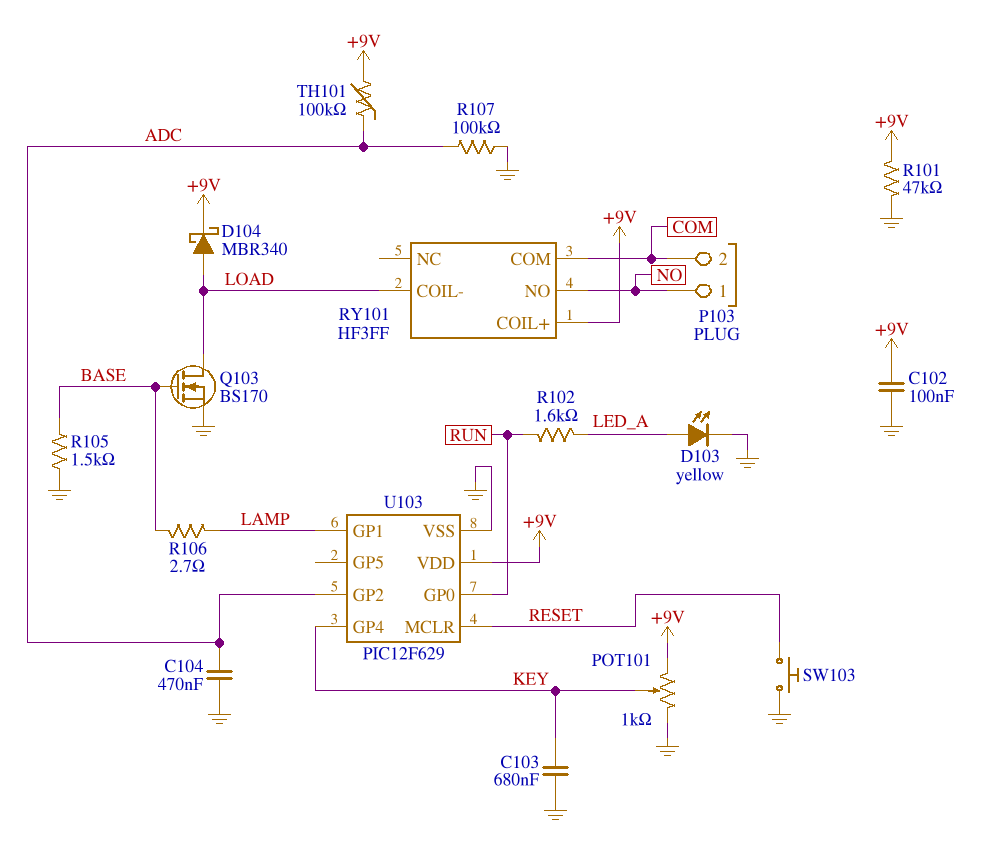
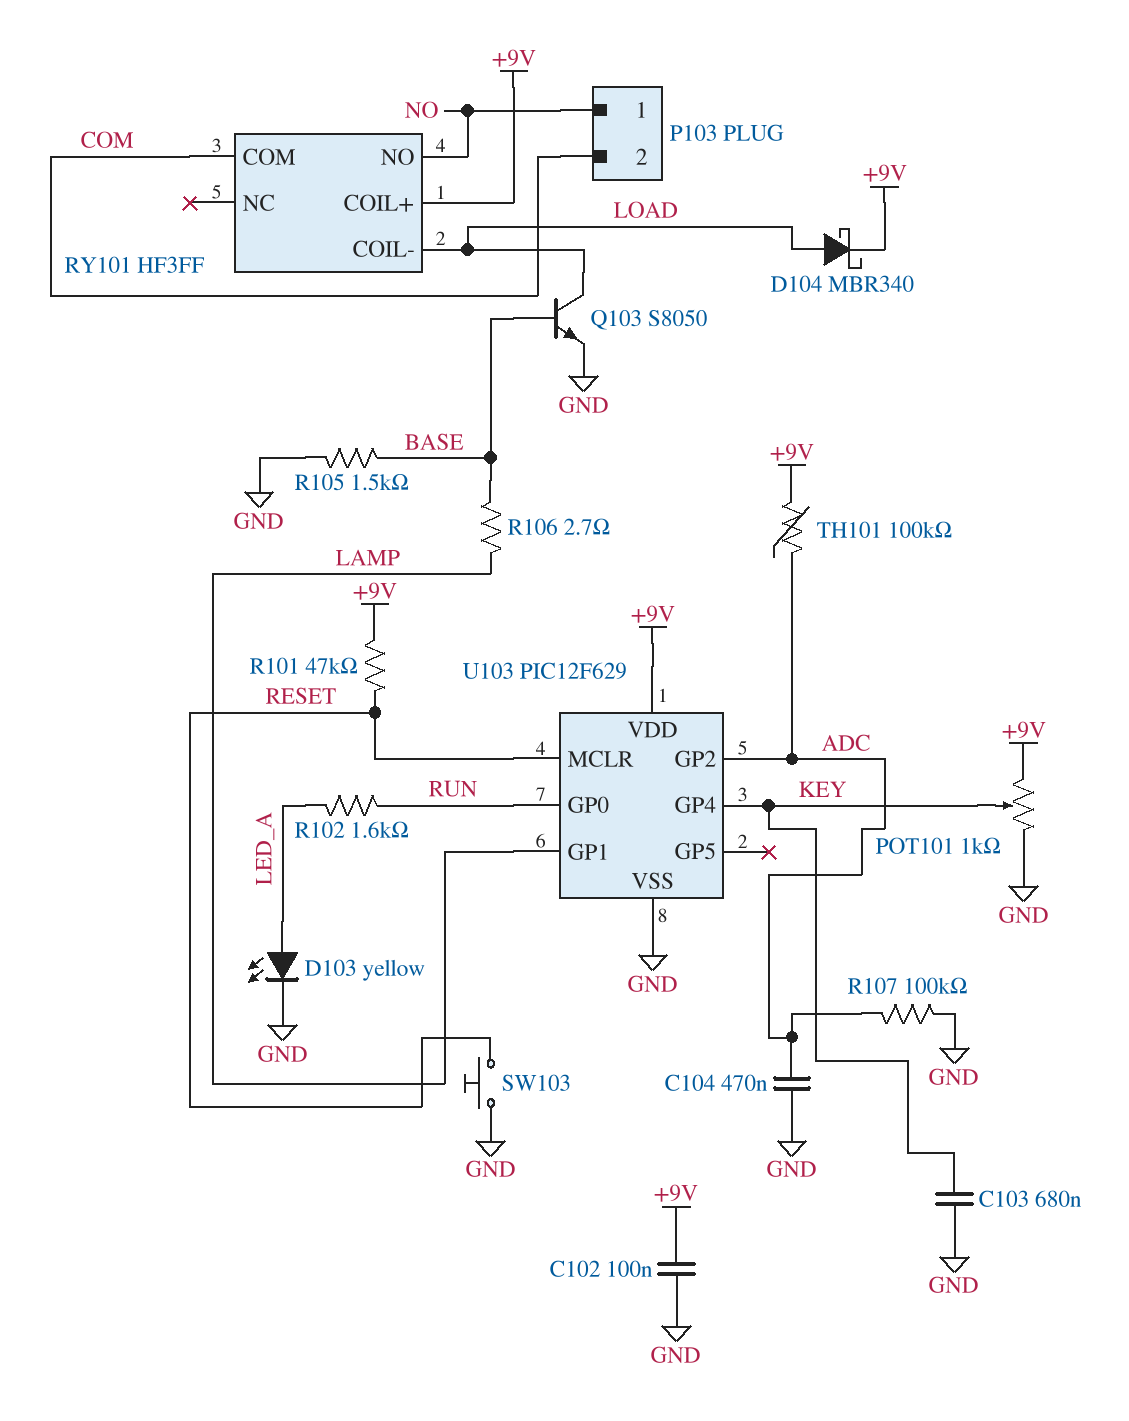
Q103: NMOS BS170 (G BASE, D LOAD, S GND) -> NPN S8050 (B BASE, C LOAD, E GND)
R101: 47k (+9V, GND) -> 47k (+9V, RESET)

